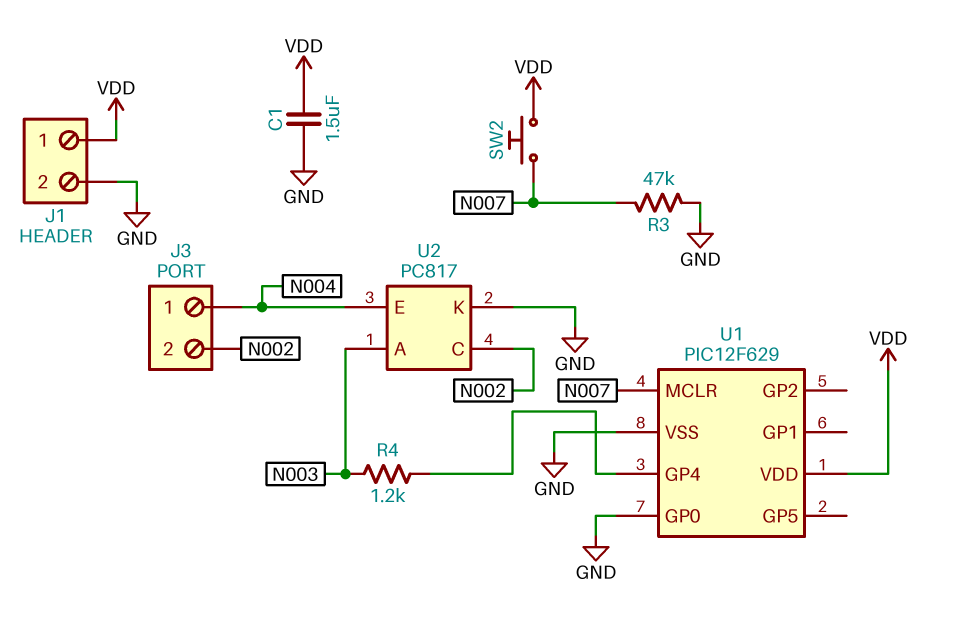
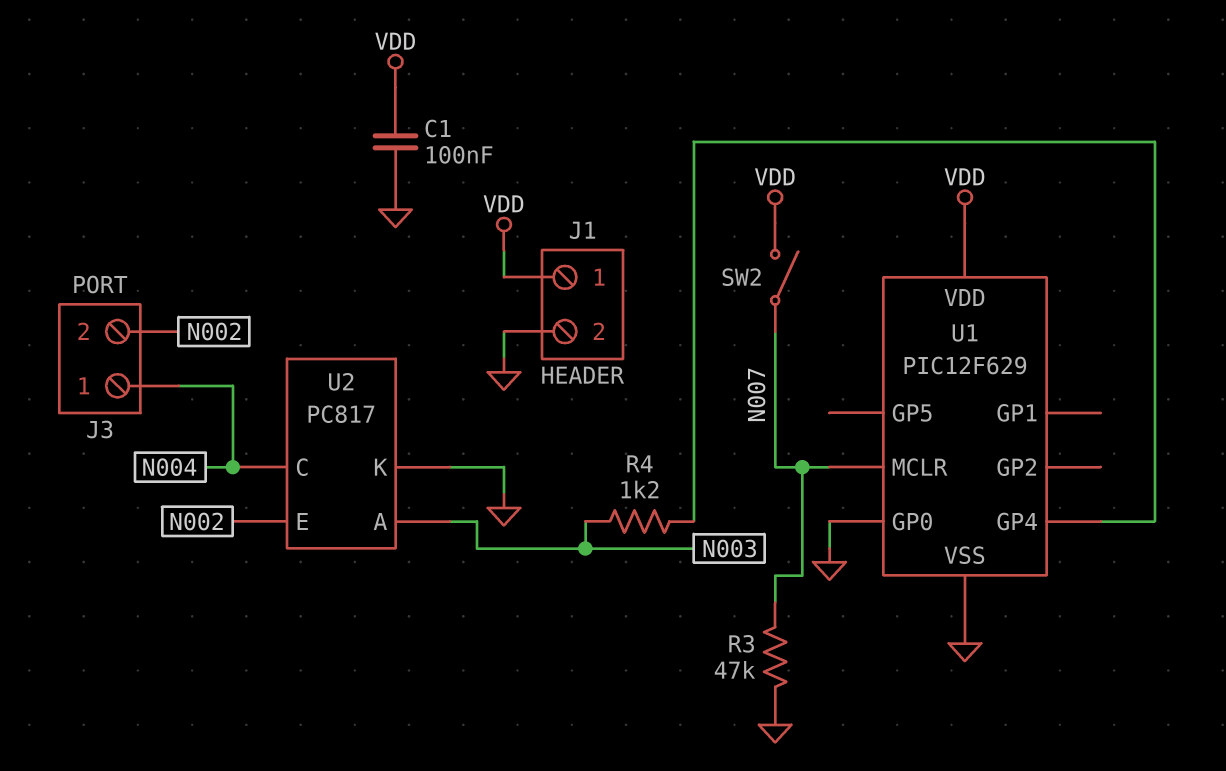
C1: 1.5uF (GND, VDD) -> 100nF (GND, VDD)
SW2: button (N007, VDD) -> switch (N007, VDD)
U2 pin C: N002 -> N004
U2 pin E: N004 -> N002

